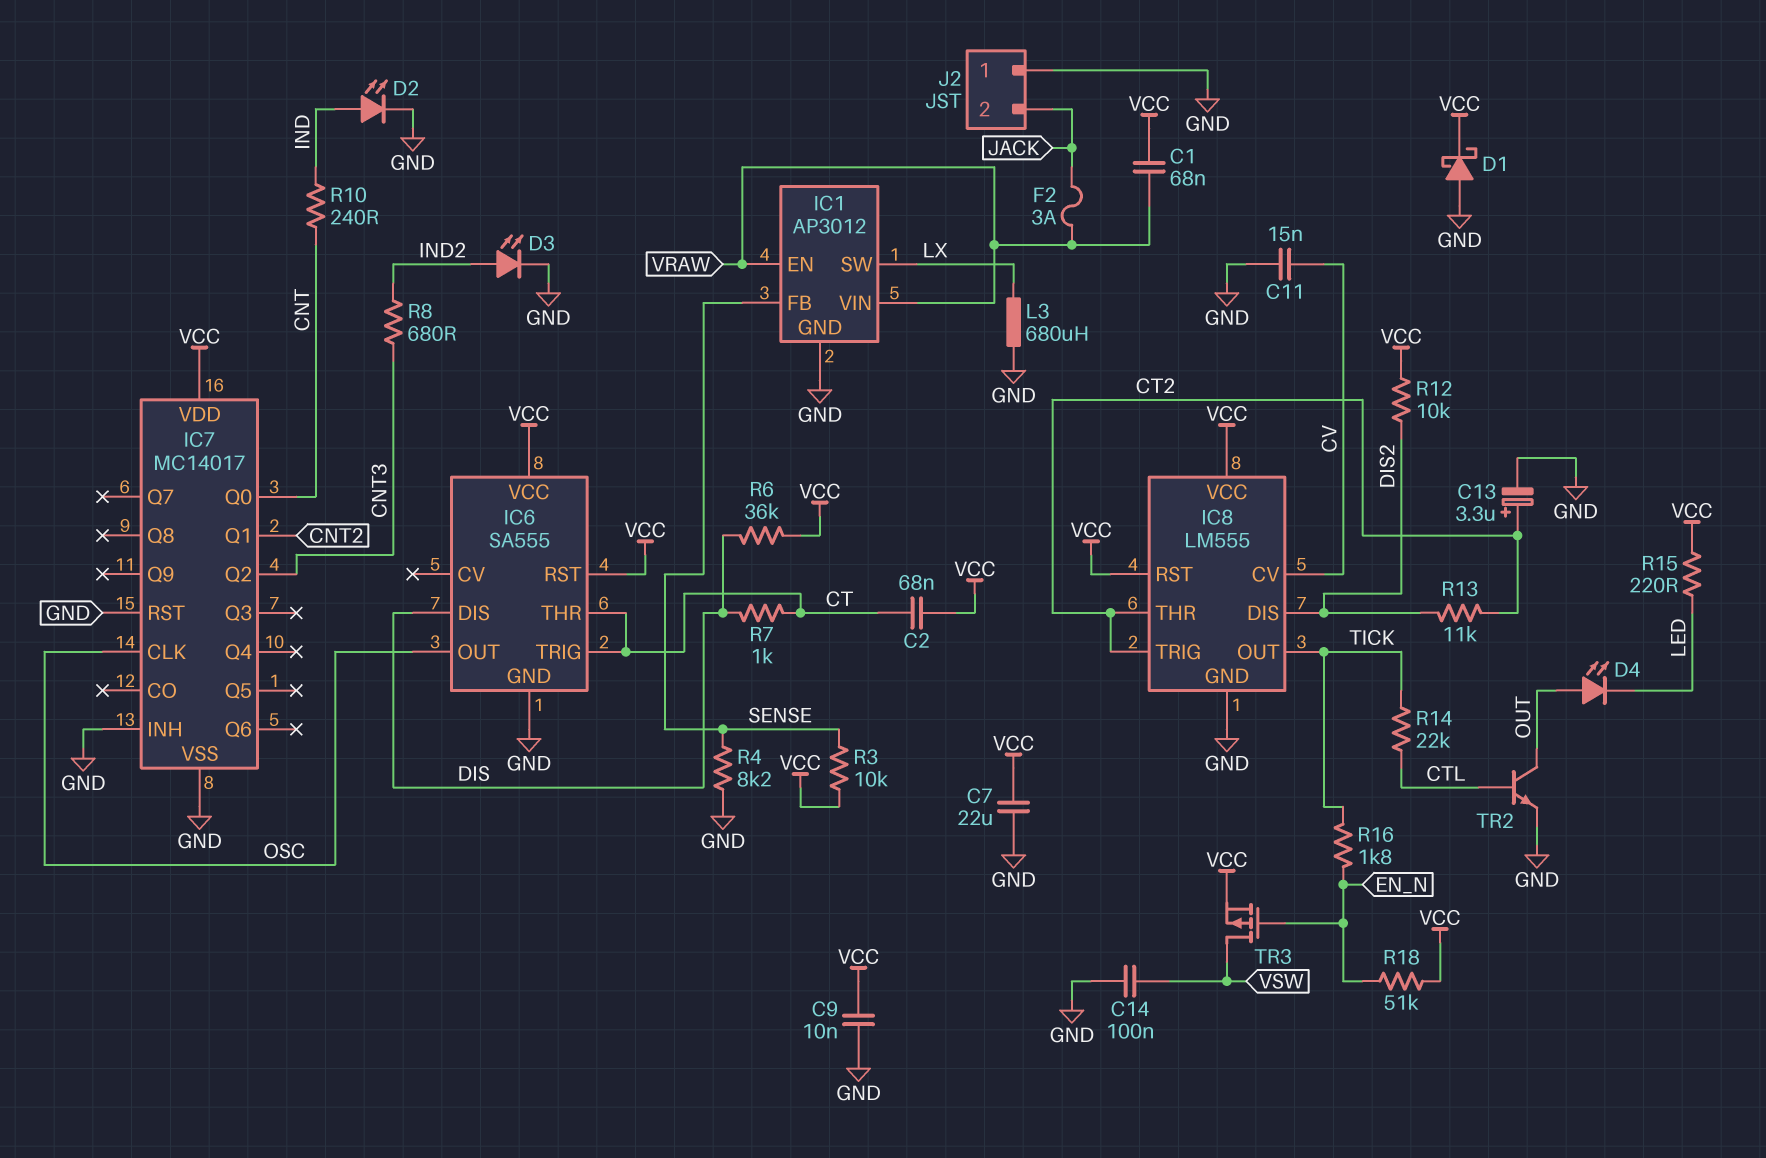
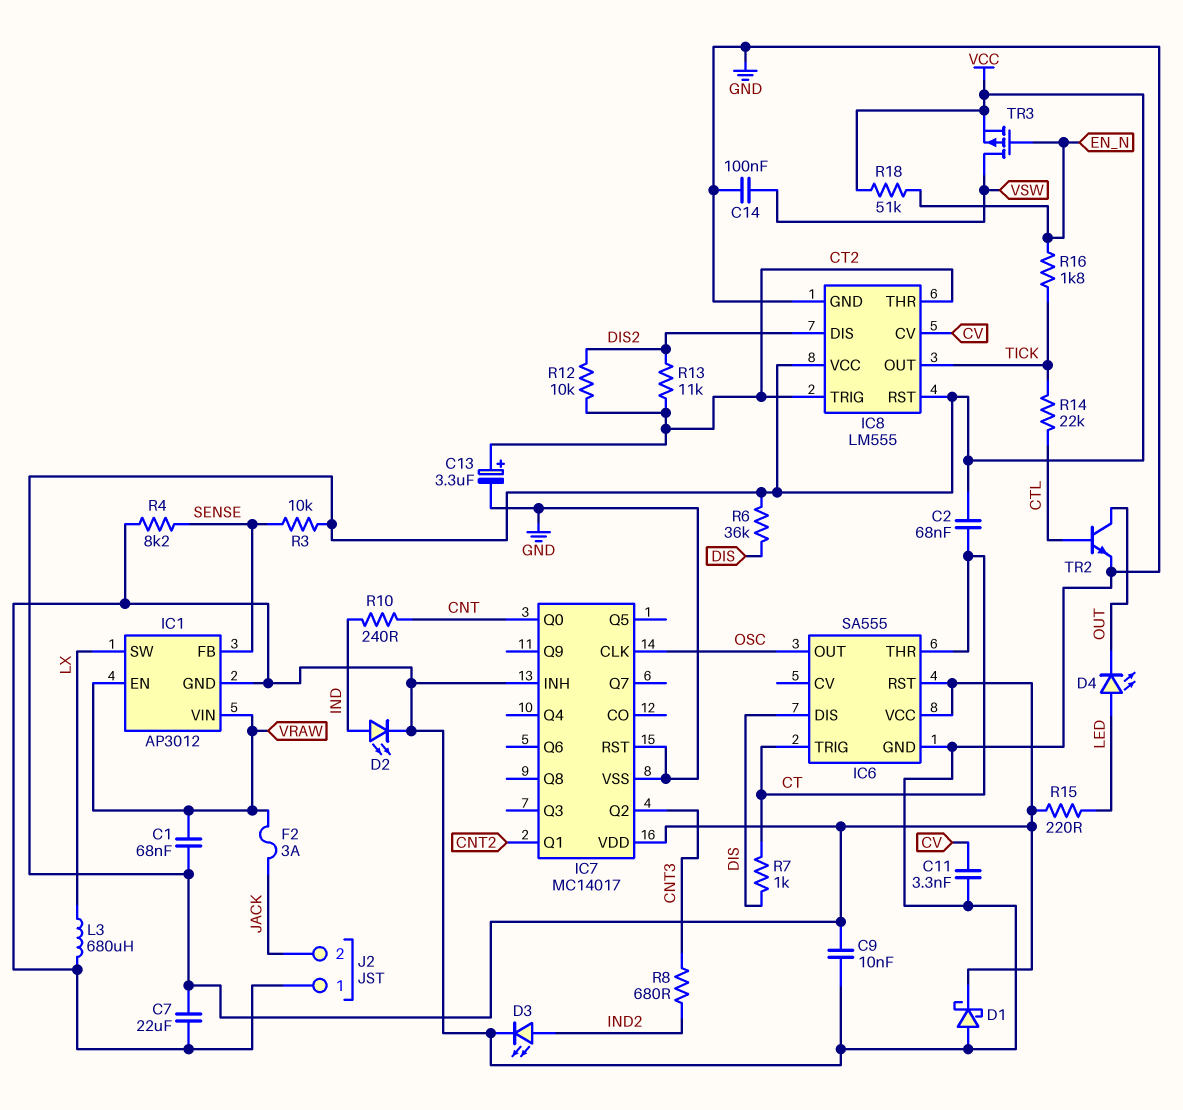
C11: 15nF (CV, GND) -> 3.3nF (CV, GND)
D4: LED (A OUT, K LED) -> LED (A LED, K OUT)
R12: 10k (DIS2, VCC) -> 10k (CT2, DIS2)

